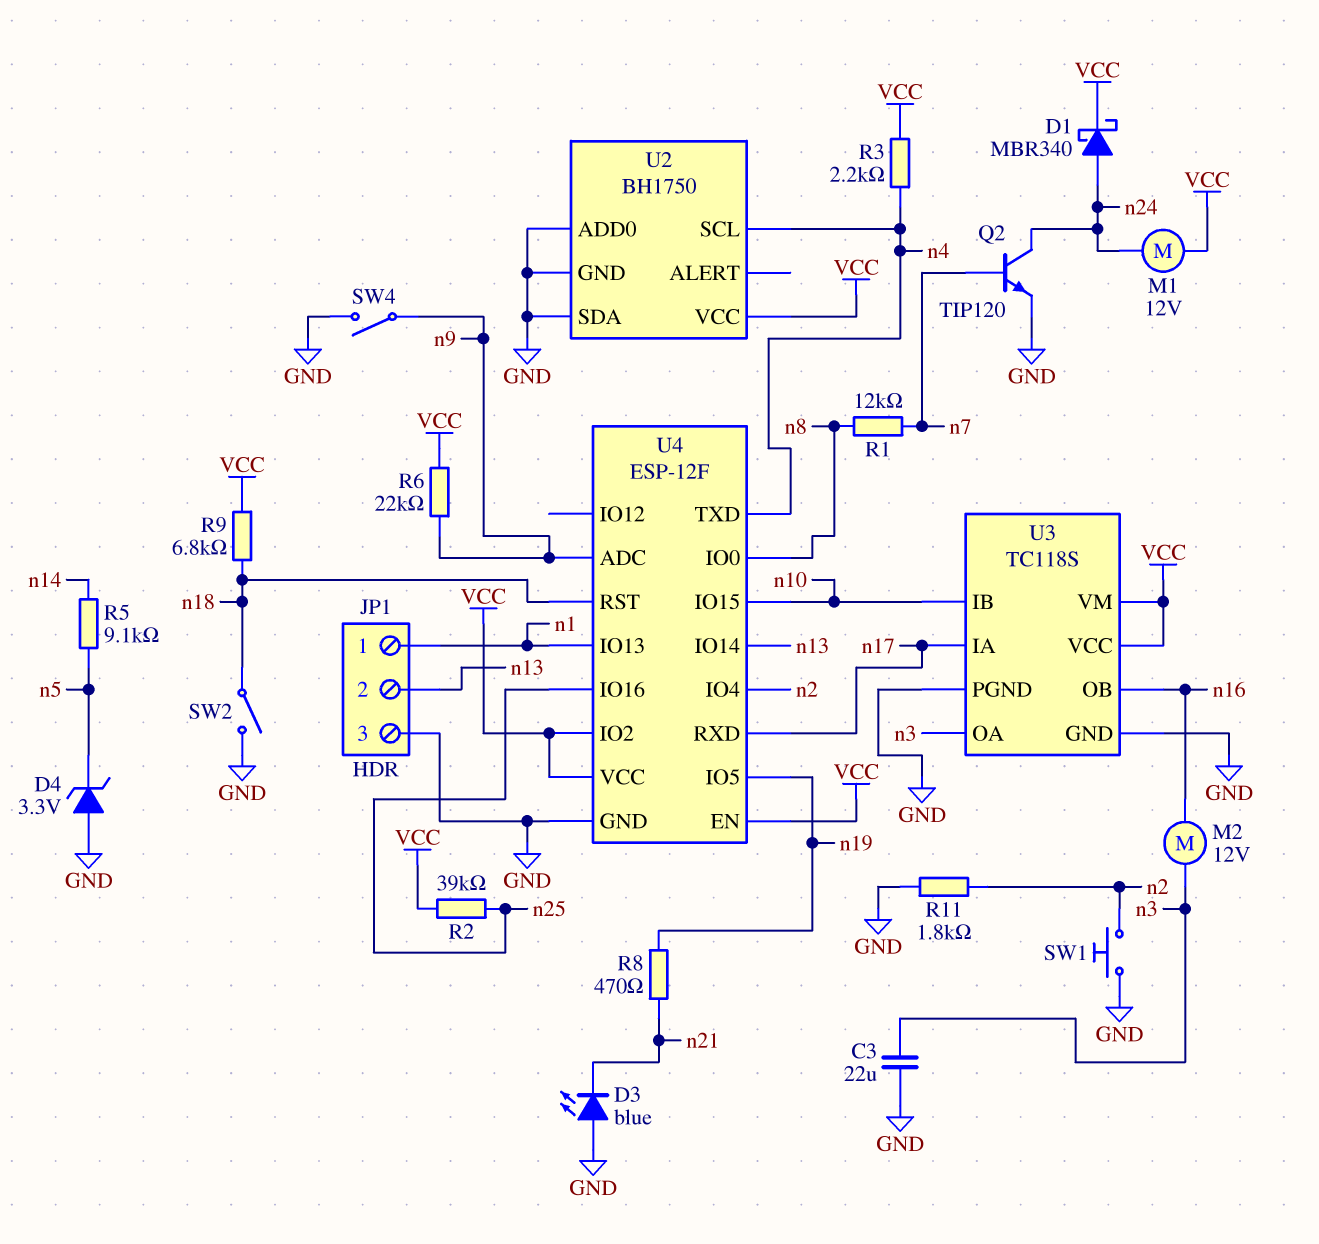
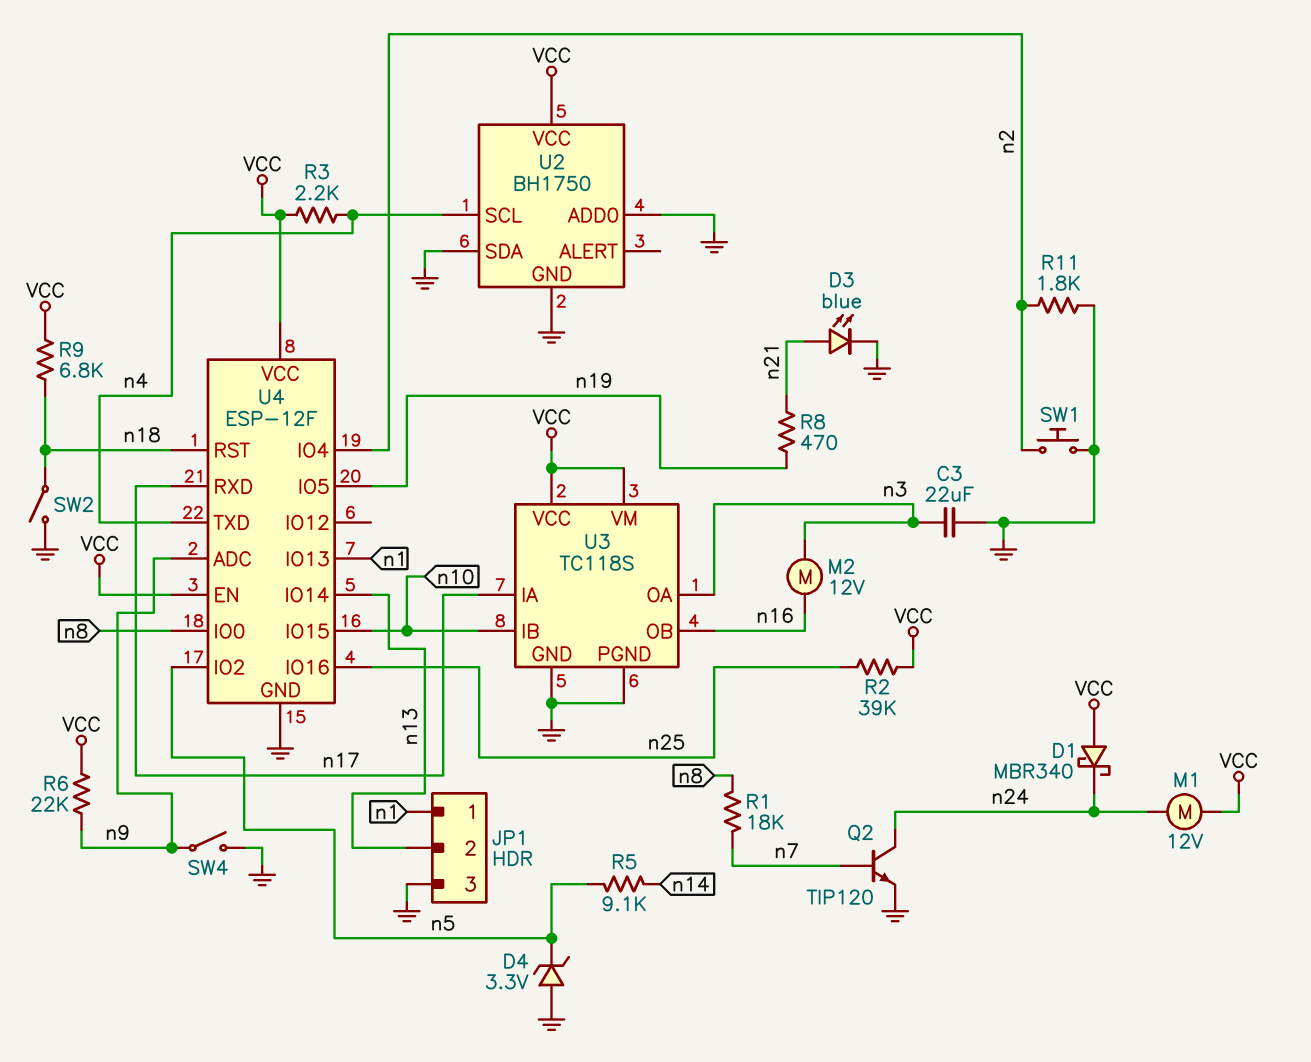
D1: schottky MBR340 (A n24, K VCC) -> schottky MBR340 (A VCC, K n24)
D3: LED blue (A GND, K n21) -> LED blue (A n21, K GND)
R1: 12k (n7, n8) -> 18k (n7, n8)
U4 pin IO2: VCC -> n5

